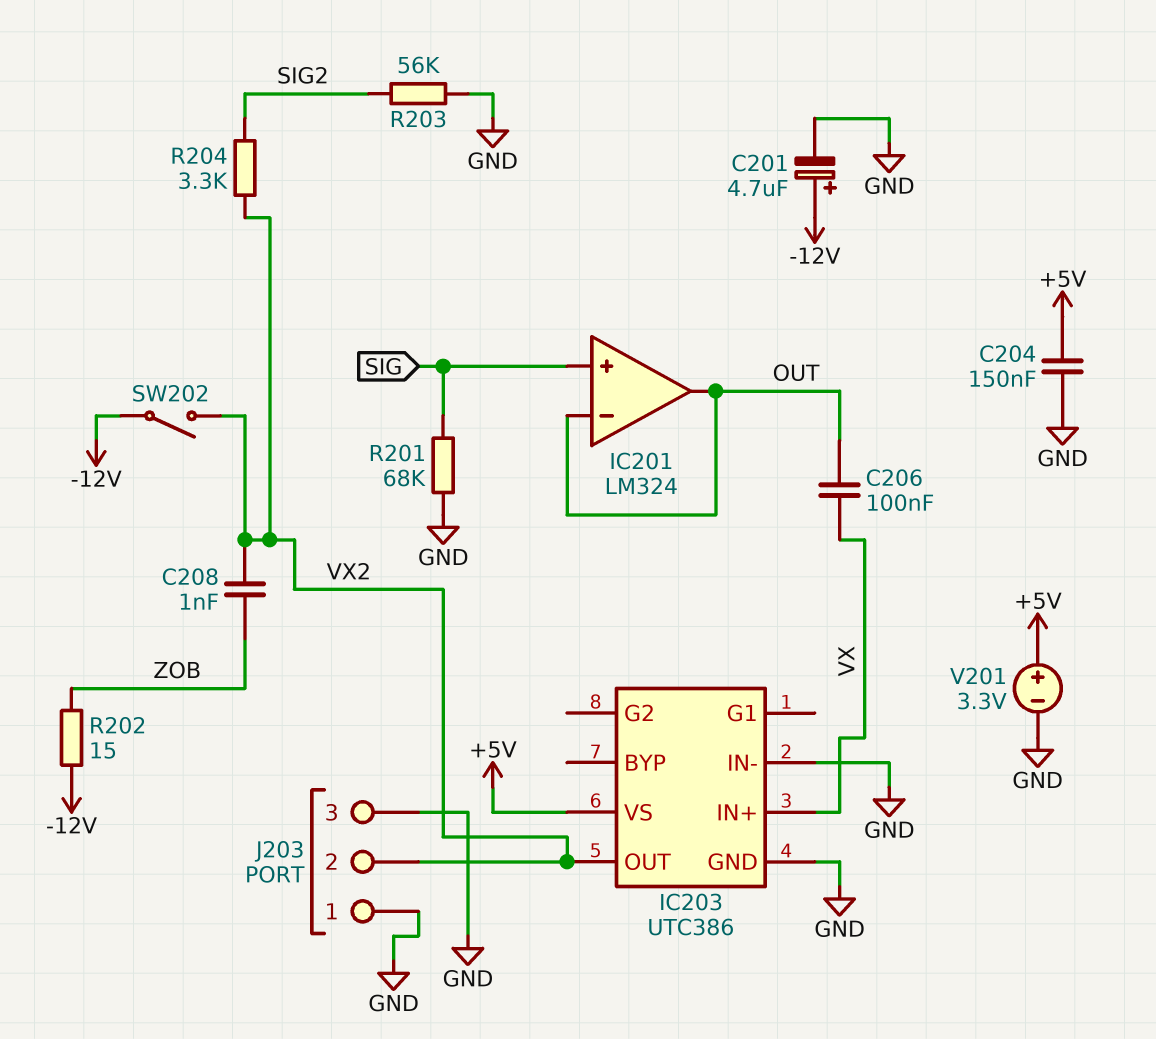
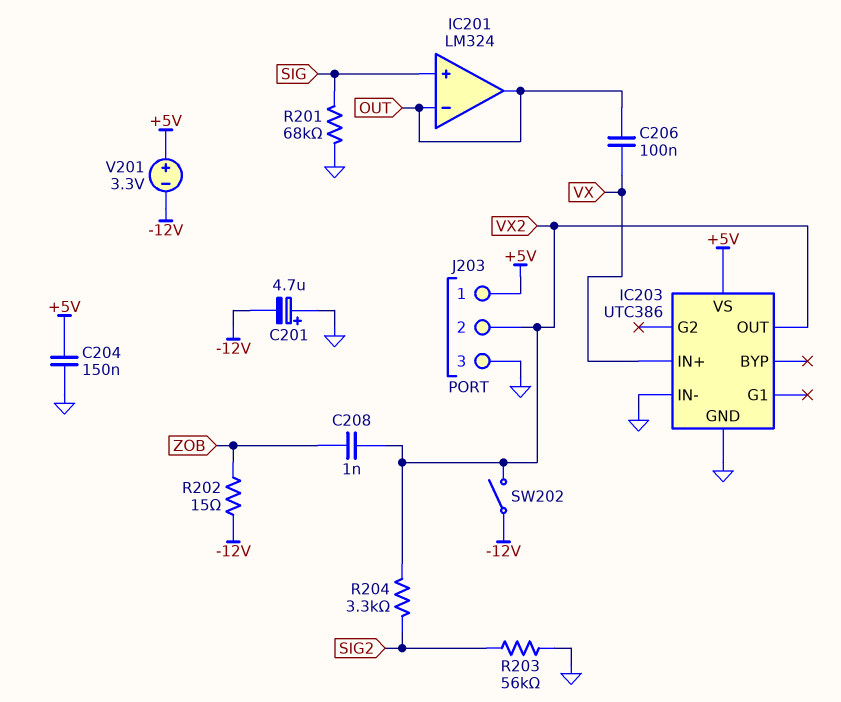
C201: 4.7uF (plus -12V, minus GND) -> 4.7uF (plus GND, minus -12V)
J203 pin 1: GND -> +5V
V201: 3.3V (plus +5V, minus GND) -> 3.3V (plus +5V, minus -12V)

